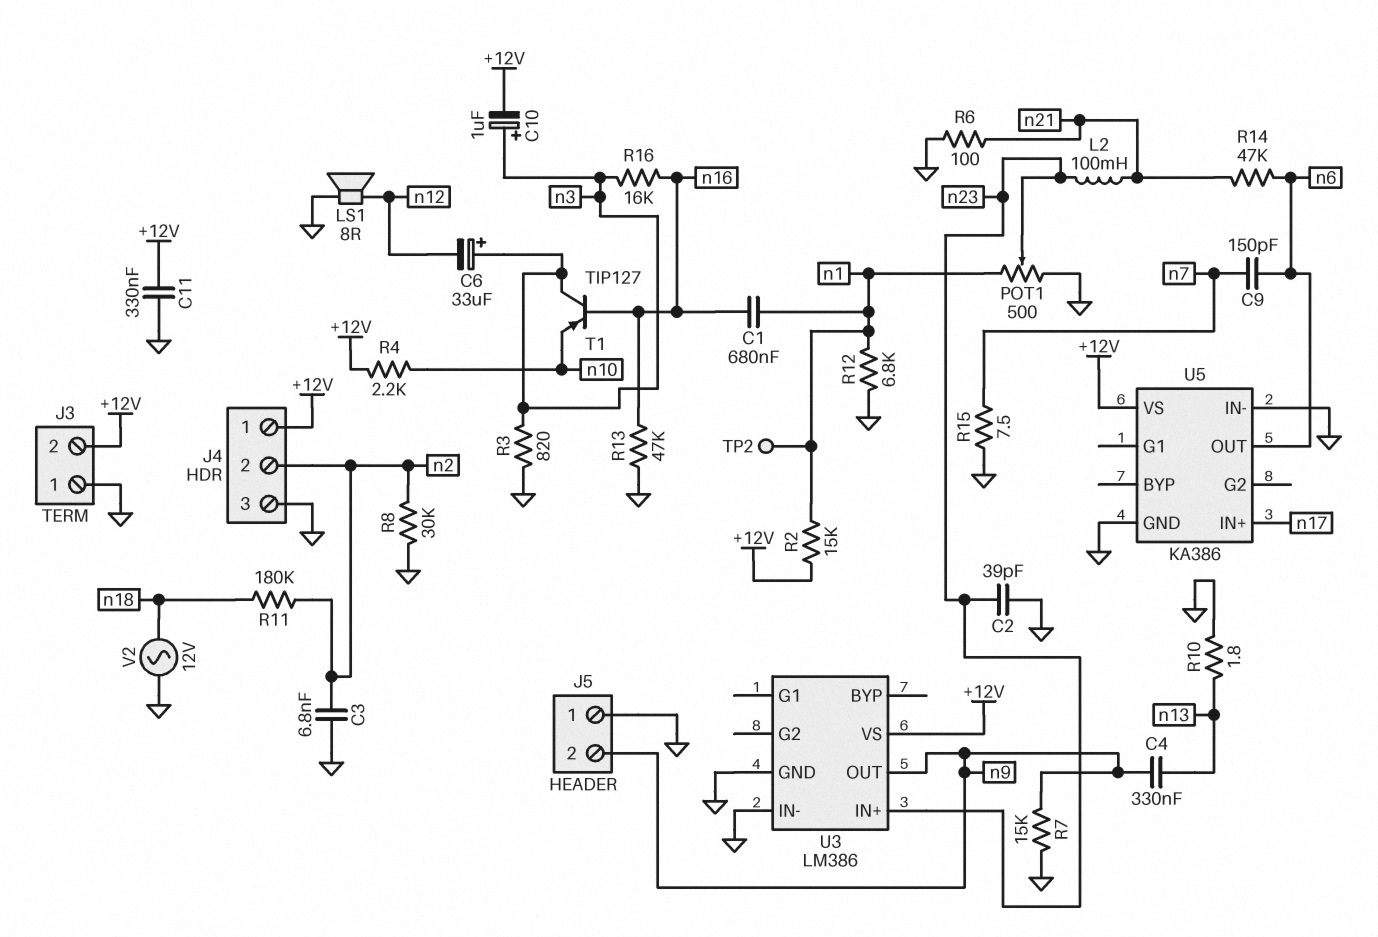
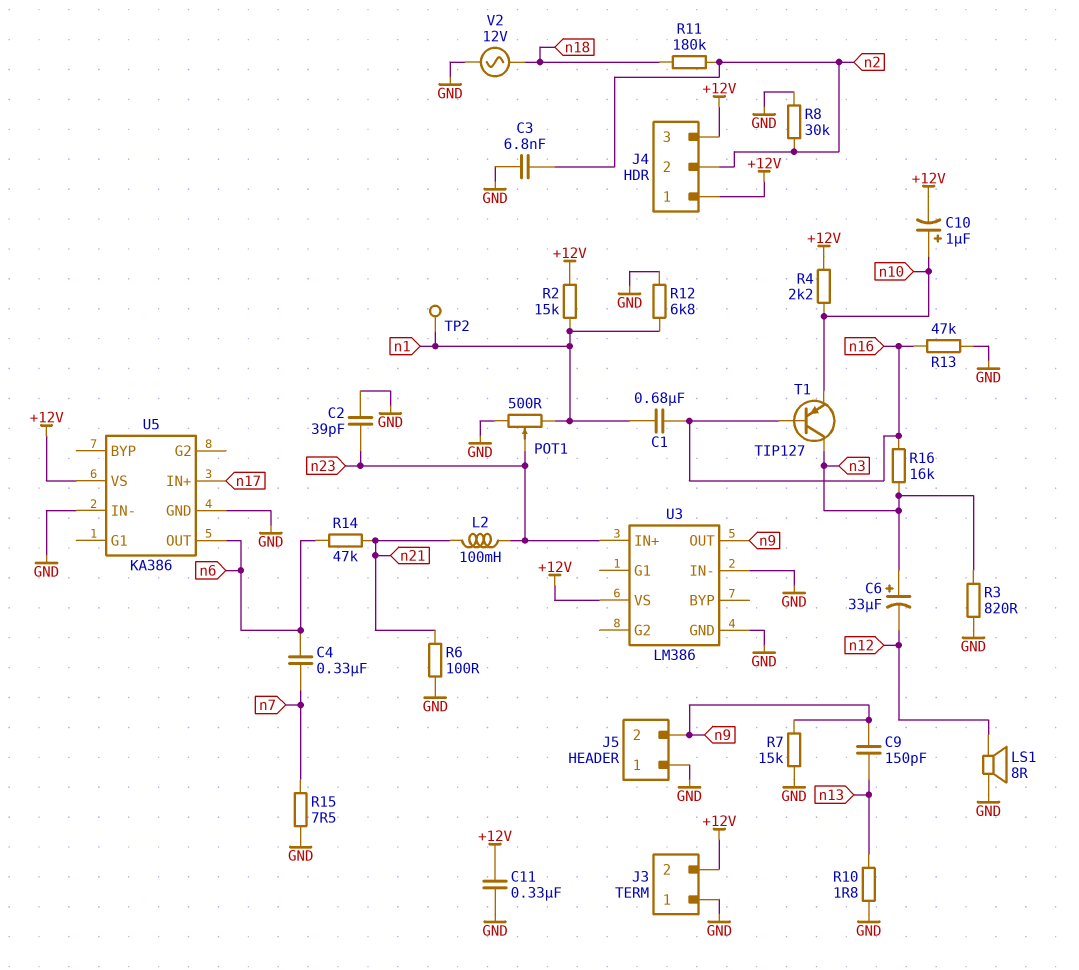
C4: 330nF (n9, n13) -> 330nF (n6, n7)
C9: 150pF (n6, n7) -> 150pF (n9, n13)
C10: 1uF (plus n3, minus +12V) -> 1uF (plus n10, minus +12V)
J4 pin 3: GND -> +12V

